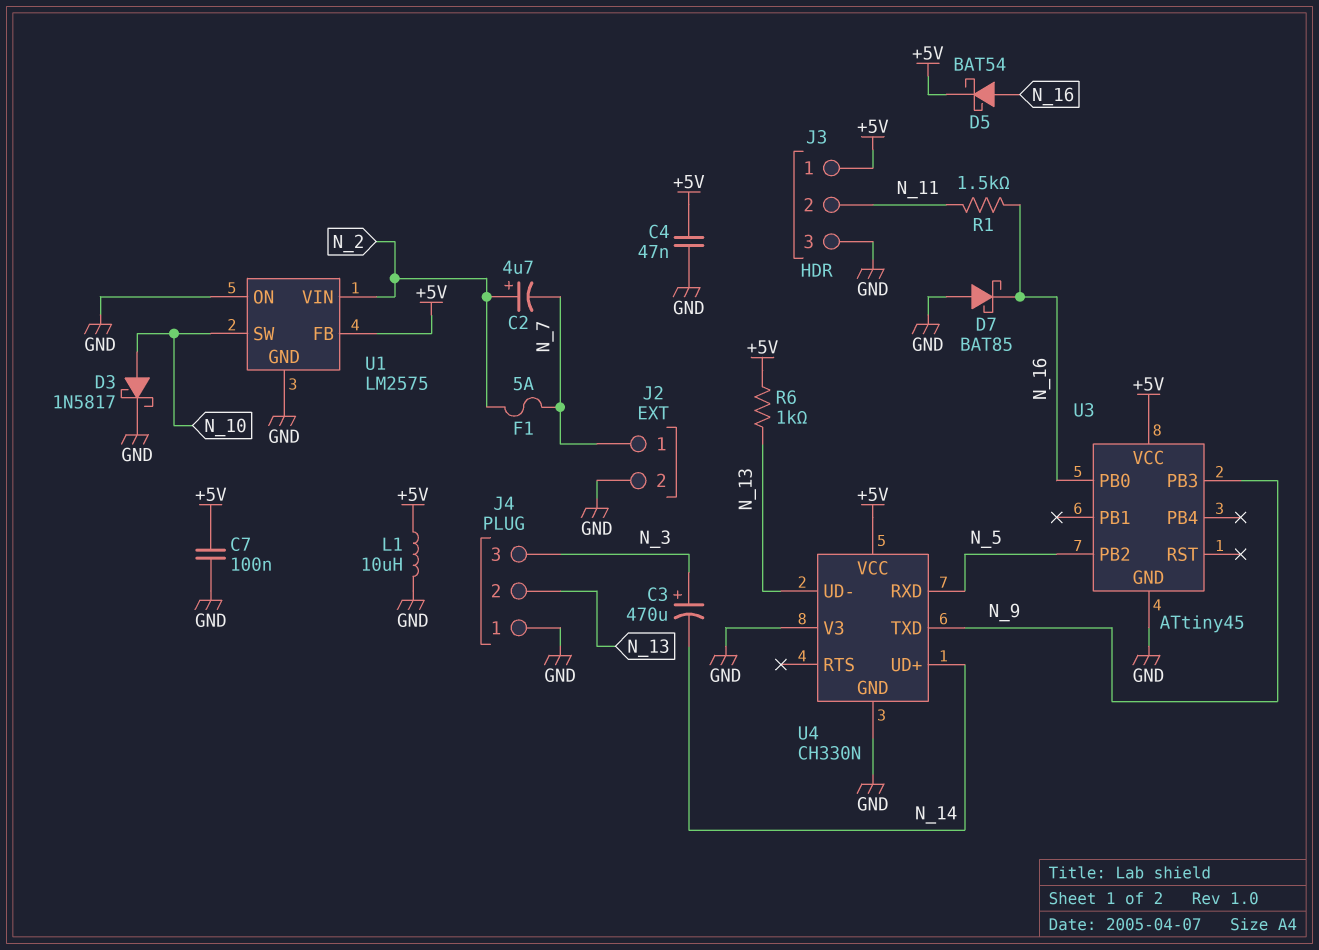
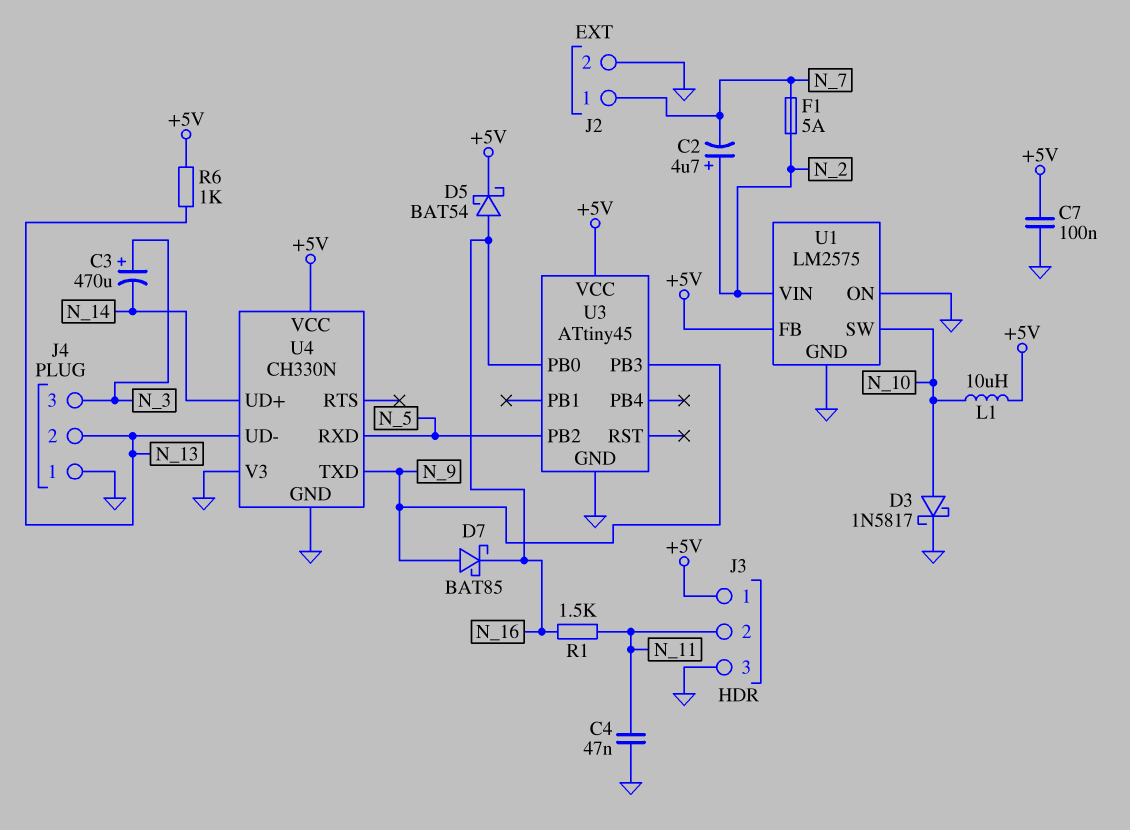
C4: 47nF (+5V, GND) -> 47nF (GND, N_11)
D7: schottky BAT85 (A GND, K N_16) -> schottky BAT85 (A N_9, K N_16)
L1: 10uH (+5V, GND) -> 10uH (+5V, N_10)

